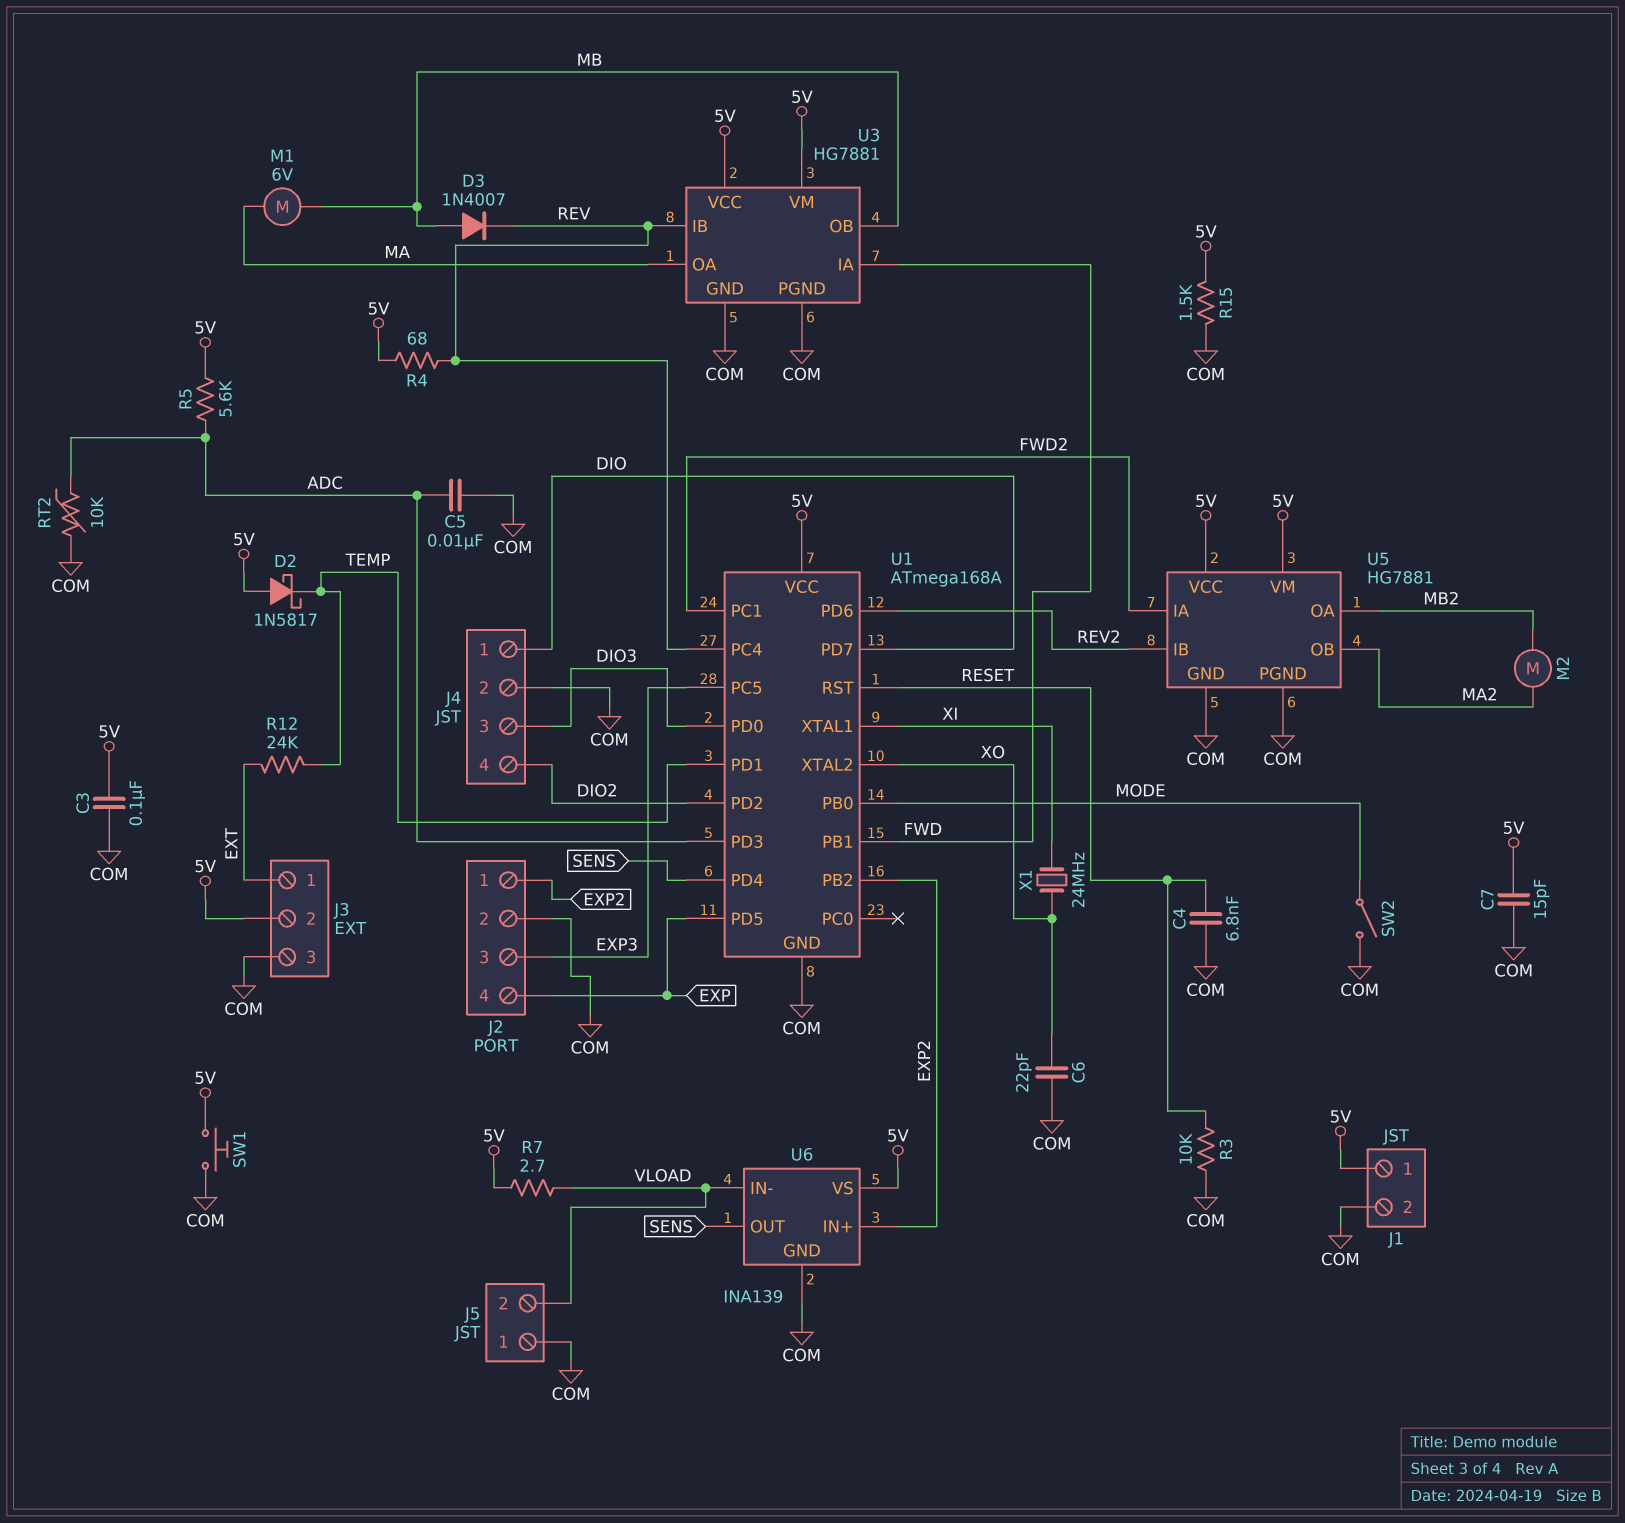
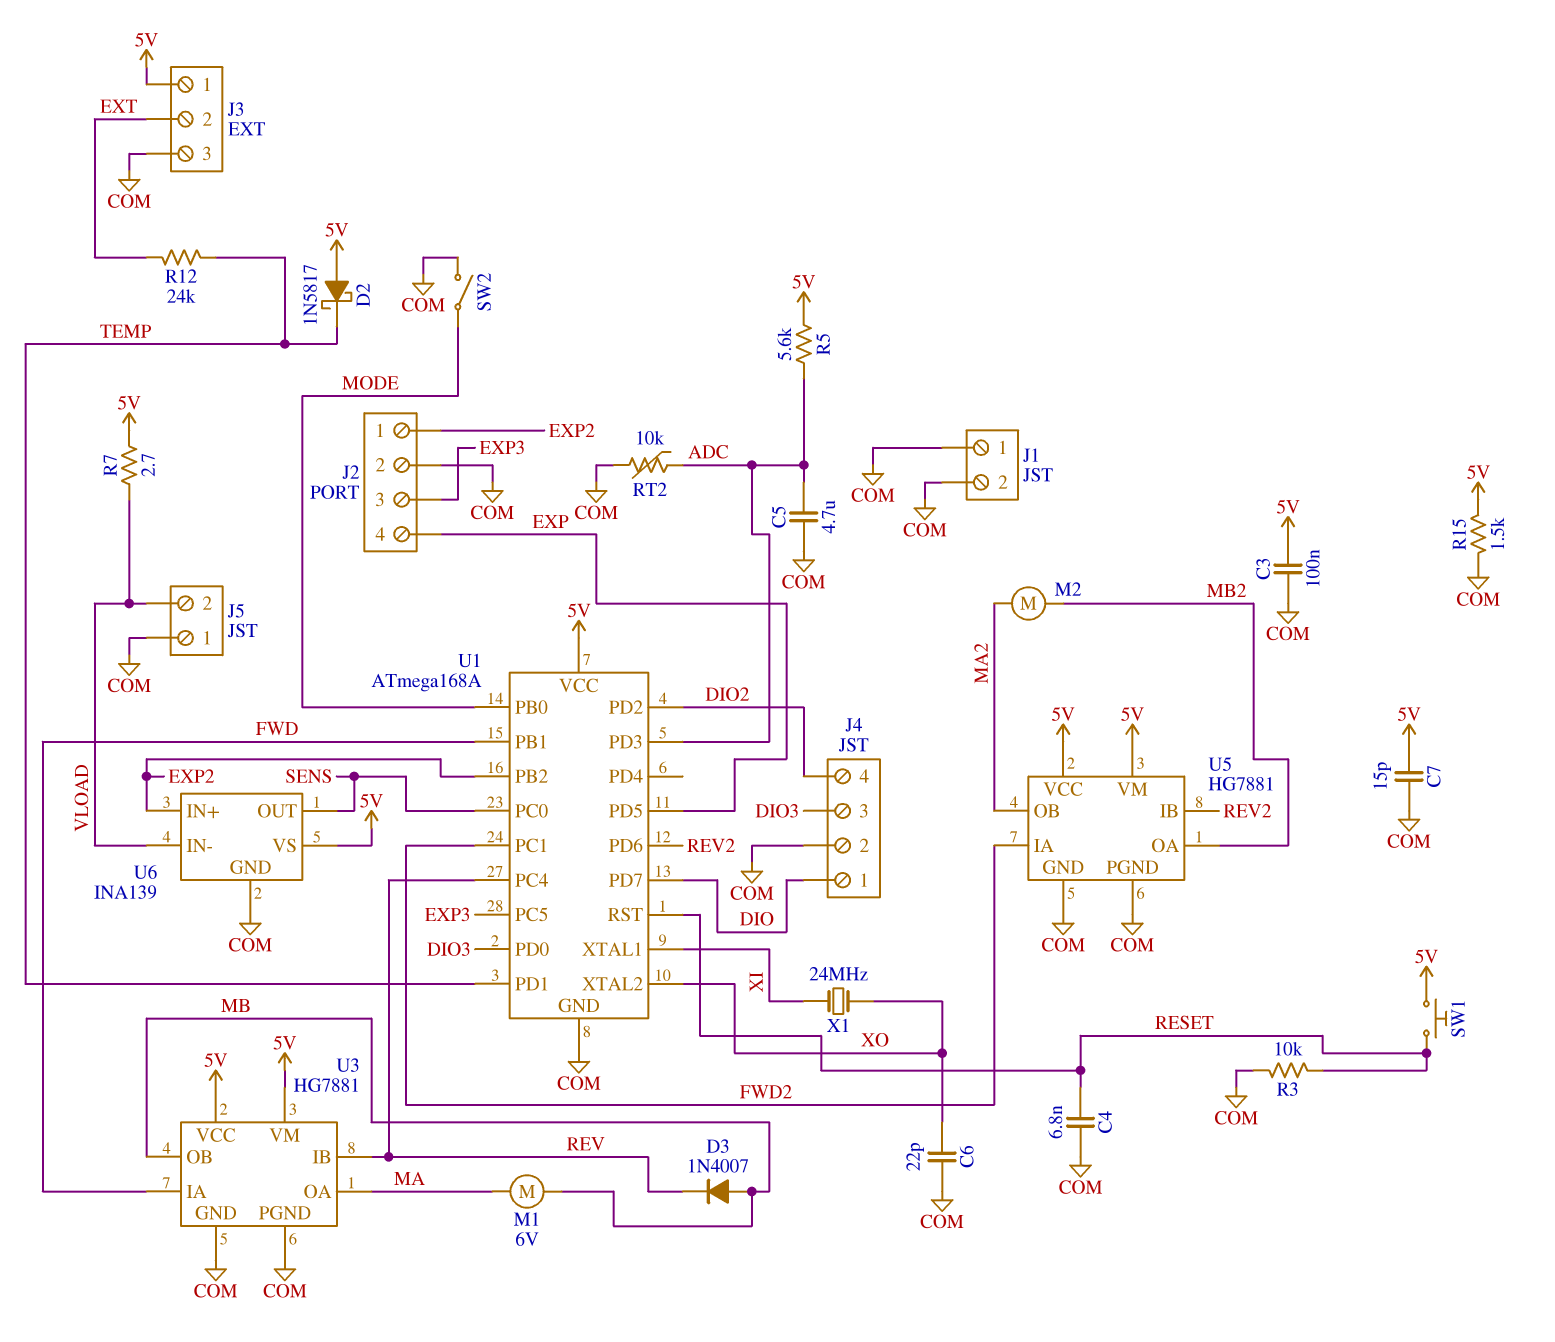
C5: 10nF (ADC, COM) -> 4.7uF (ADC, COM)
J1 pin 1: 5V -> COM
J3 pin 1: EXT -> 5V
J3 pin 2: 5V -> EXT
R4: 68 (5V, REV) -> none
SW1: button (5V, COM) -> button (5V, RESET)
U1 pin PC0: none -> SENS
U1 pin PD4: SENS -> none

